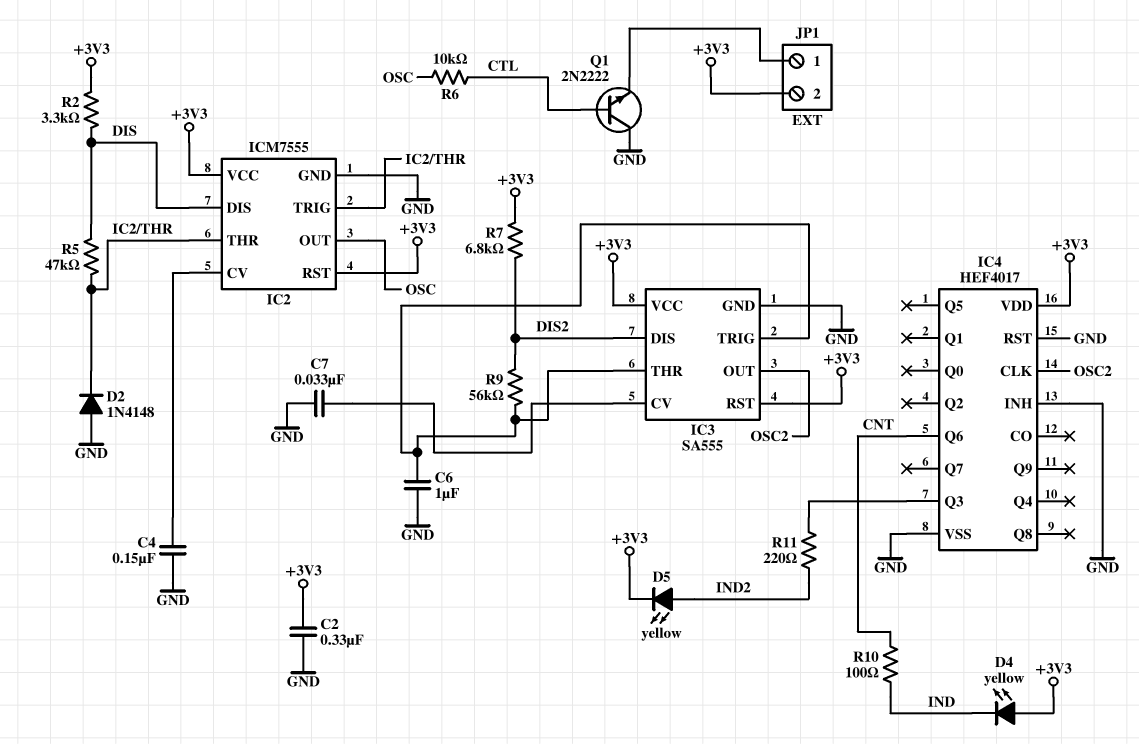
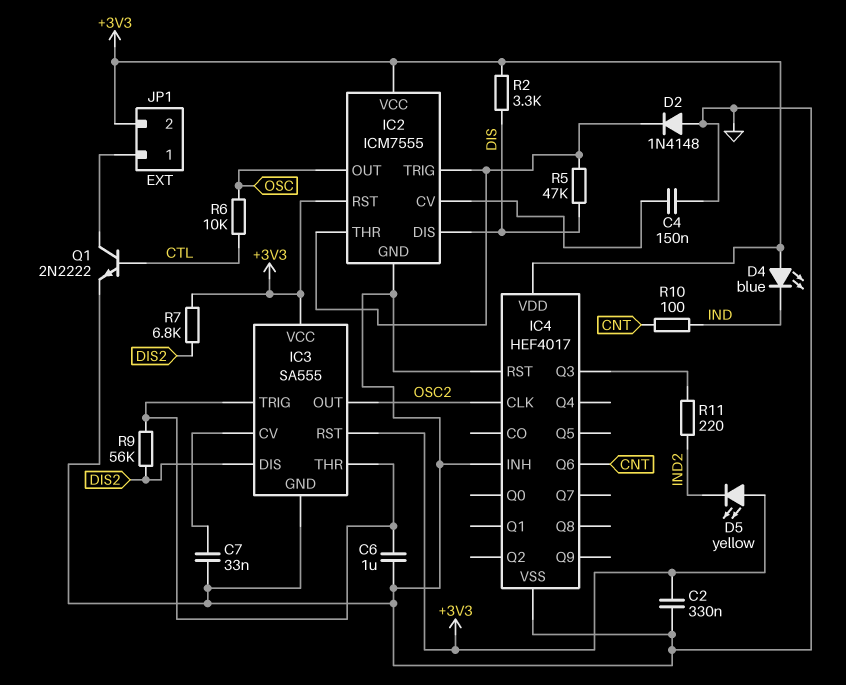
D4: LED yellow (A +3V3, K IND) -> LED blue (A +3V3, K IND)
D5: LED yellow (A IND2, K +3V3) -> LED yellow (A +3V3, K IND2)
Q1: NPN 2N2222 (B CTL, C GND, E JP1/1) -> NPN 2N2222 (B CTL, C JP1/1, E GND)

